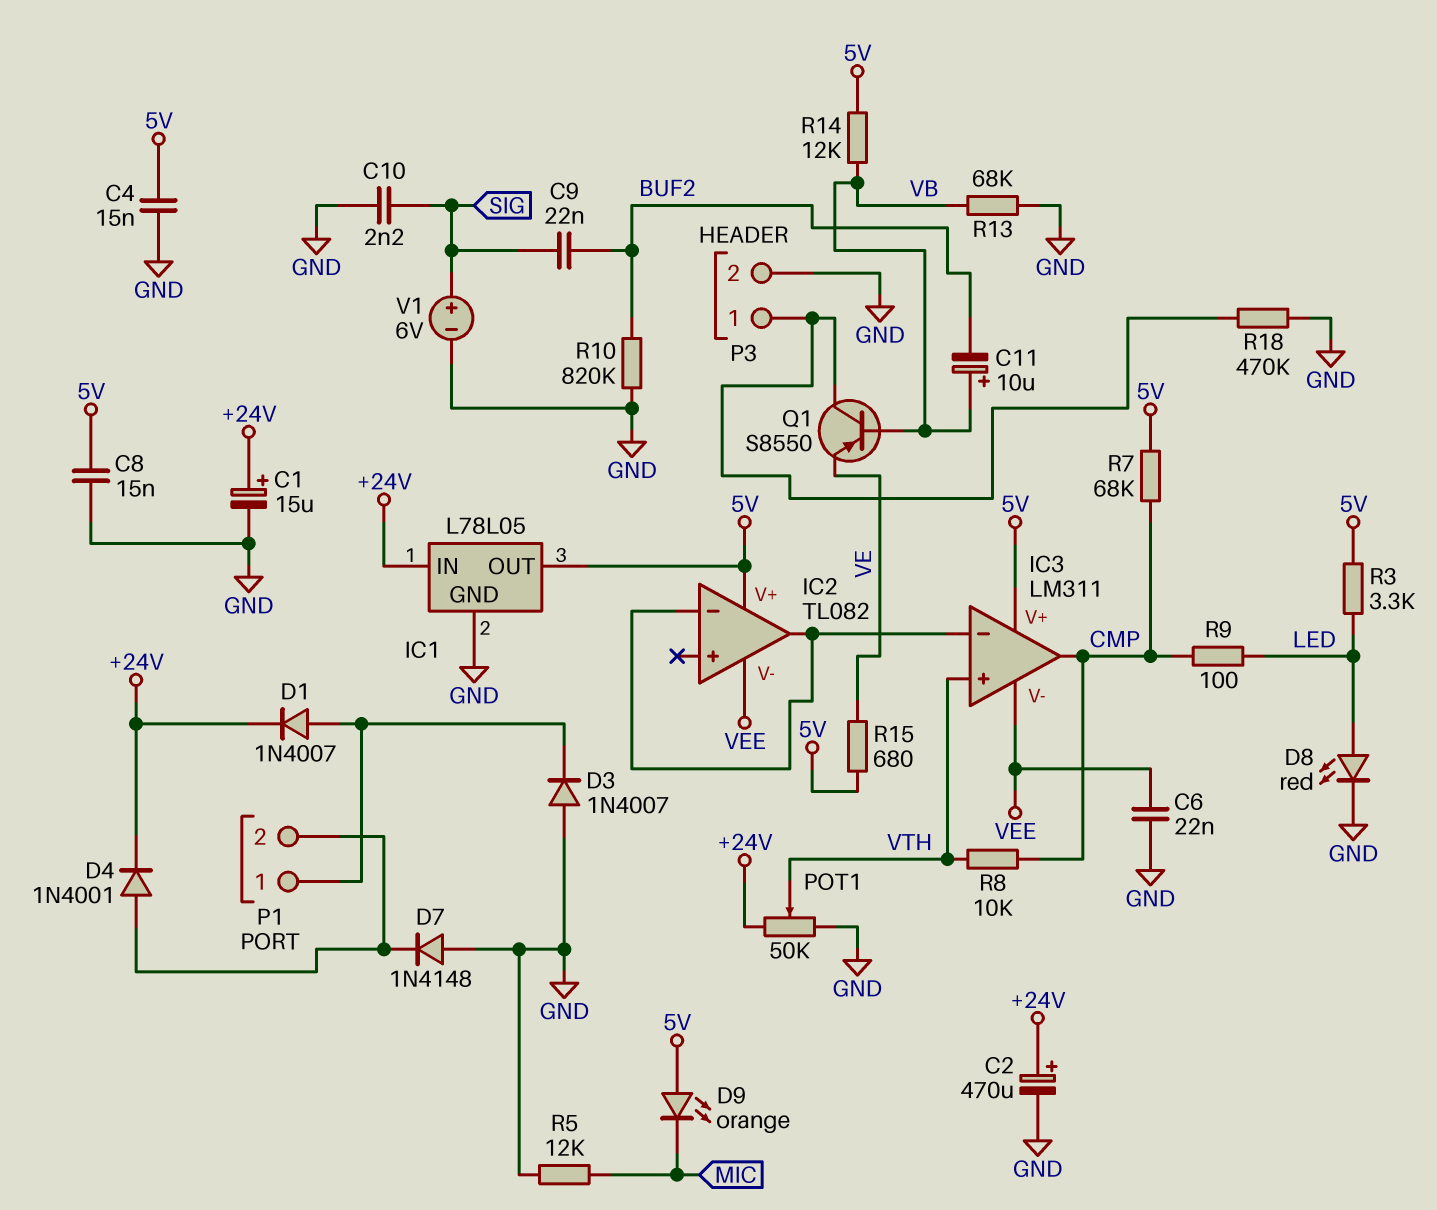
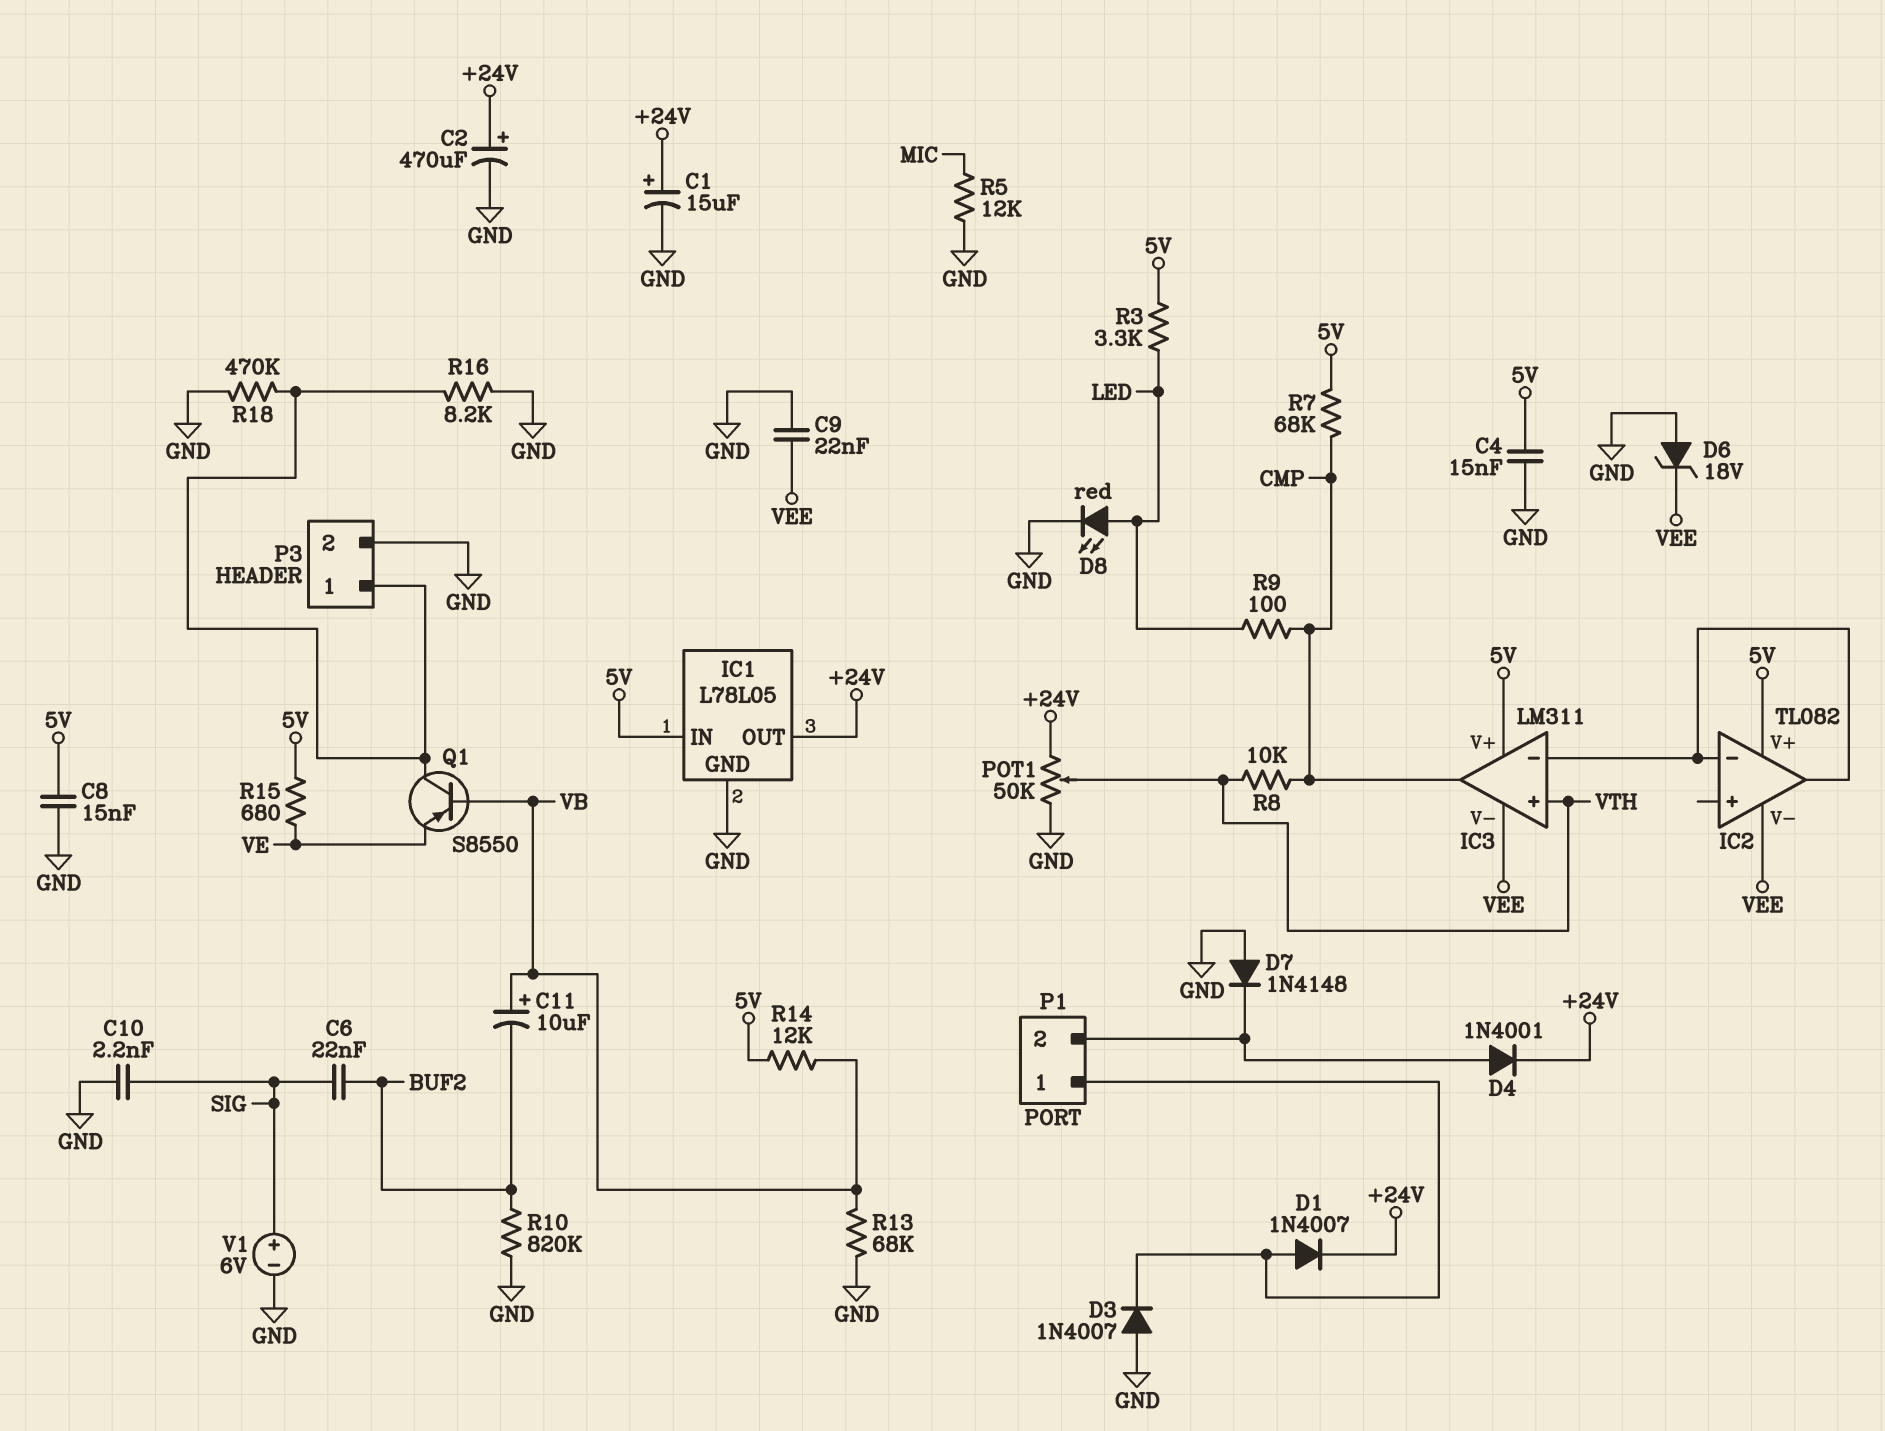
C6: 22nF (GND, VEE) -> 22nF (BUF2, SIG)
C9: 22nF (BUF2, SIG) -> 22nF (GND, VEE)
D6: none -> zener 18V (A GND, K VEE)
D9: LED orange (A 5V, K MIC) -> none
IC1 pin IN: +24V -> 5V
IC1 pin OUT: 5V -> +24V
R16: none -> 8.2k (GND, P3/1)

